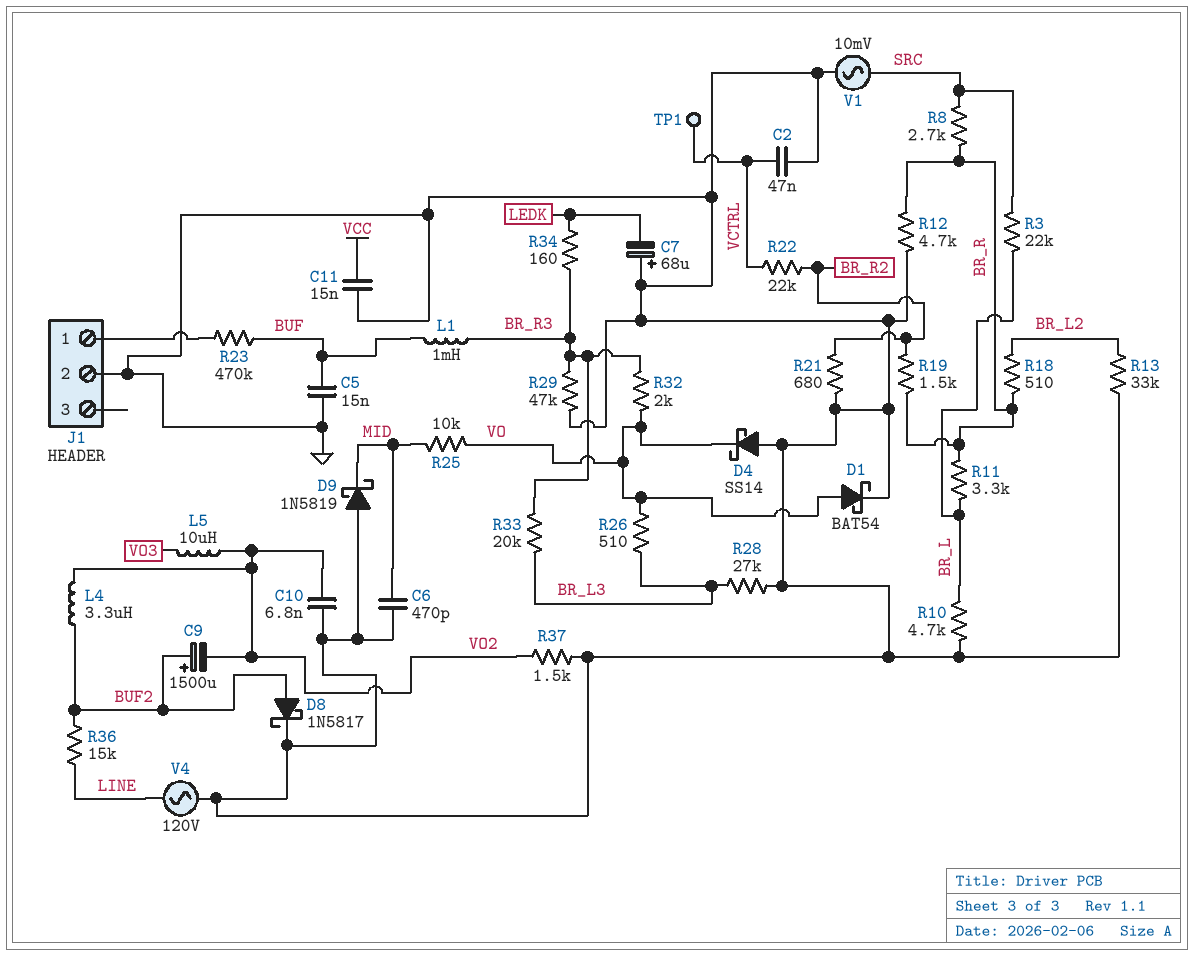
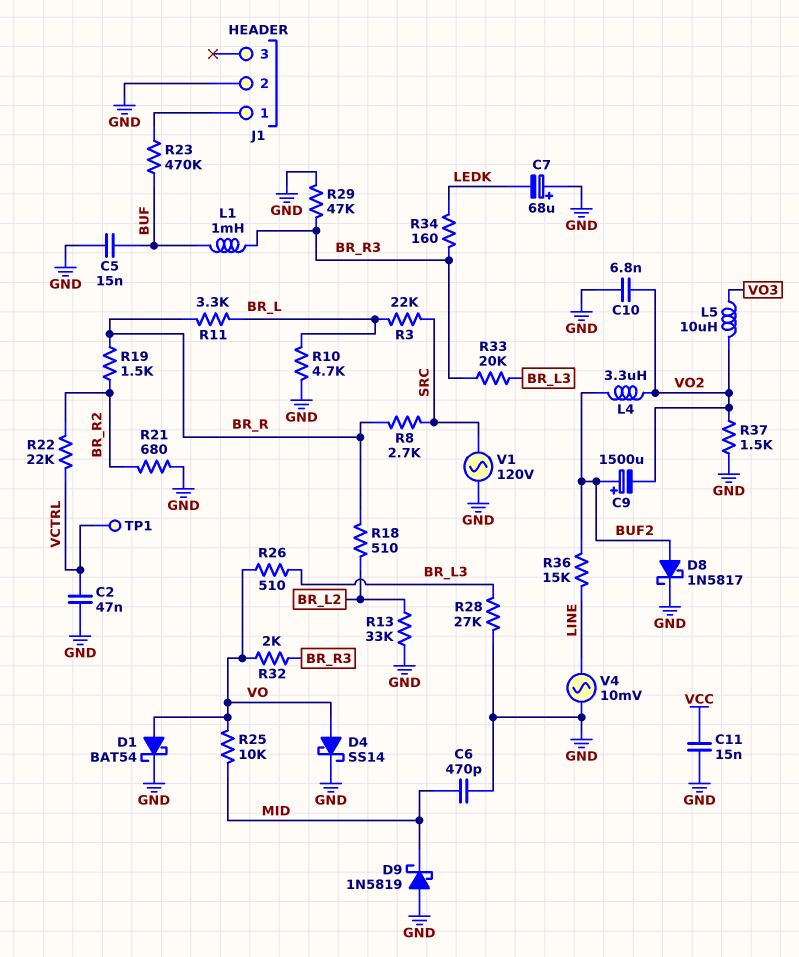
D4: schottky SS14 (A GND, K VO) -> schottky SS14 (A VO, K GND)
R12: 4.7k (BR_R, GND) -> none
V1: AC 10mV (GND, SRC) -> AC 120V (GND, SRC)
V4: AC 120V (GND, LINE) -> AC 10mV (GND, LINE)

